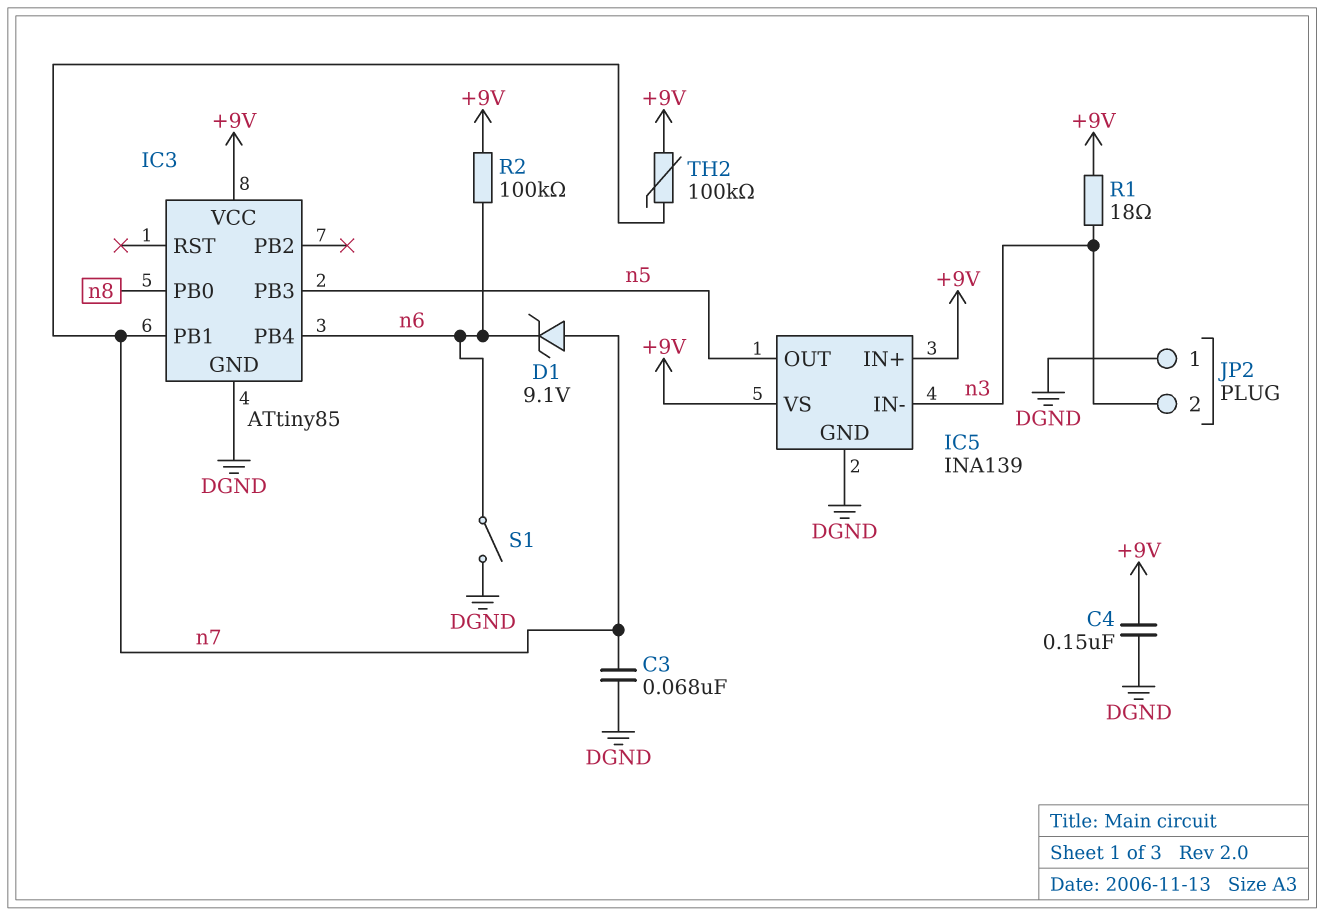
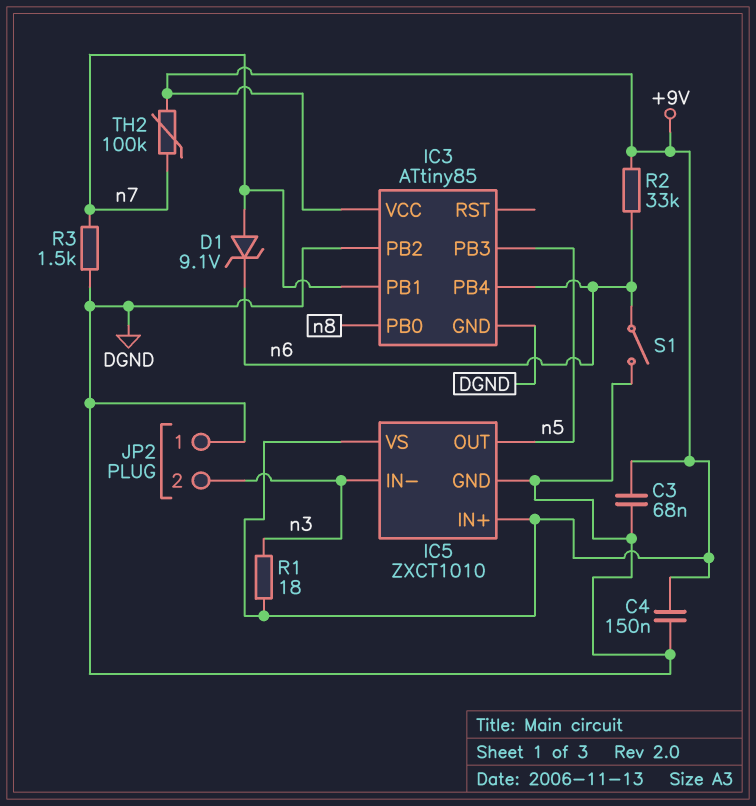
C3: 68nF (DGND, n7) -> 68nF (+9V, DGND)
IC3 pin PB2: none -> DGND
IC5: INA139 -> ZXCT1010
R2: 100k (+9V, n6) -> 33k (+9V, n6)
R3: none -> 1.5k (DGND, n7)

